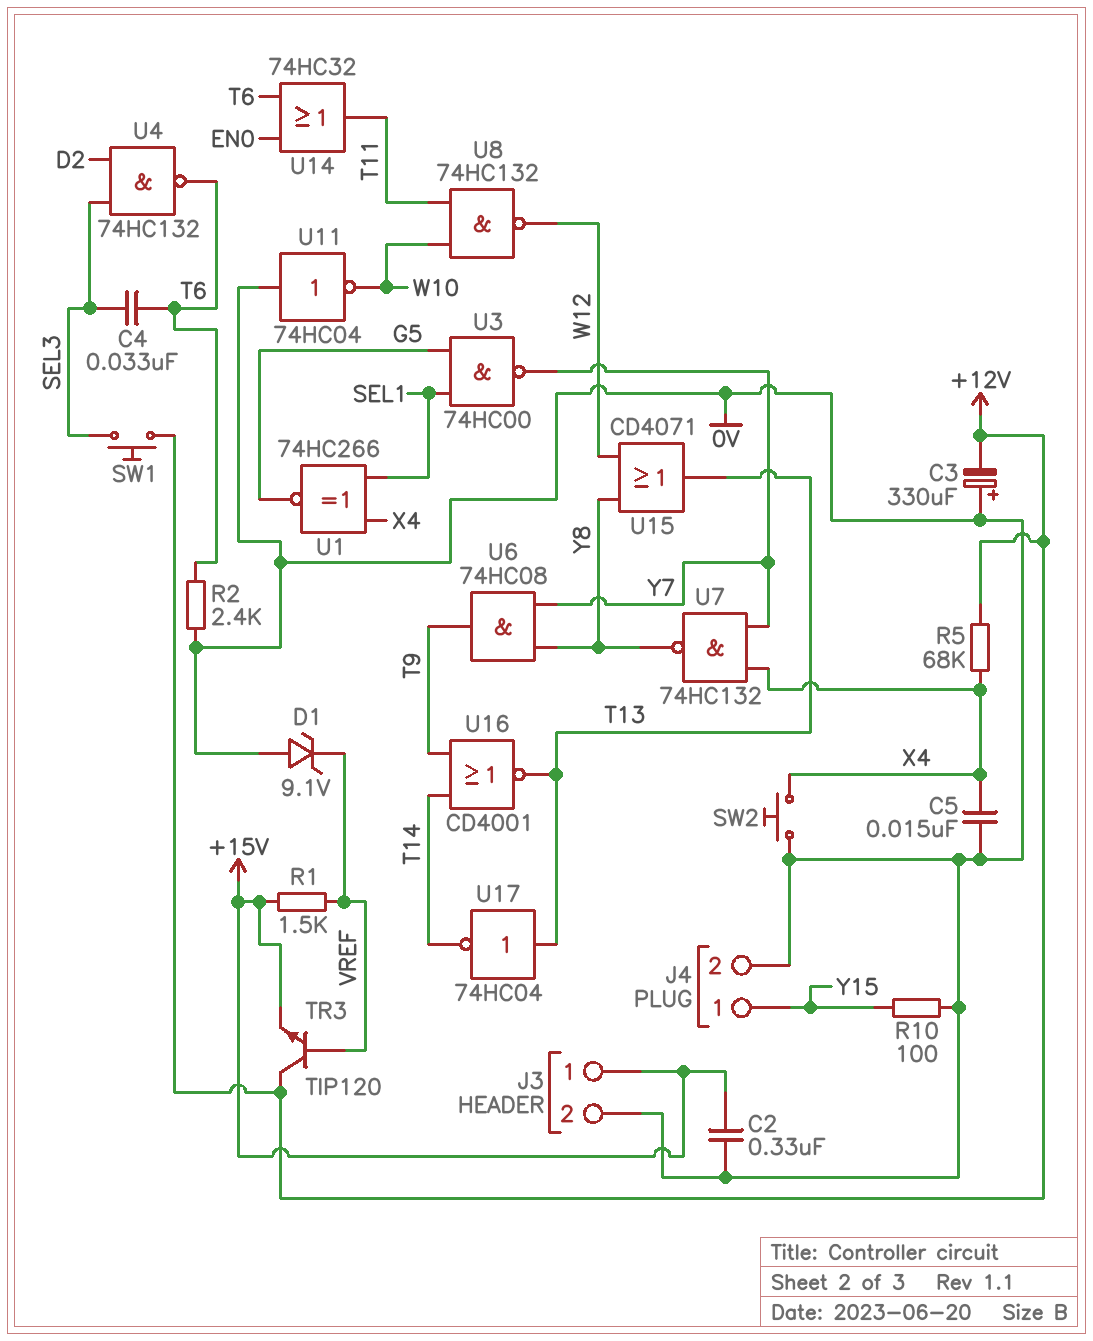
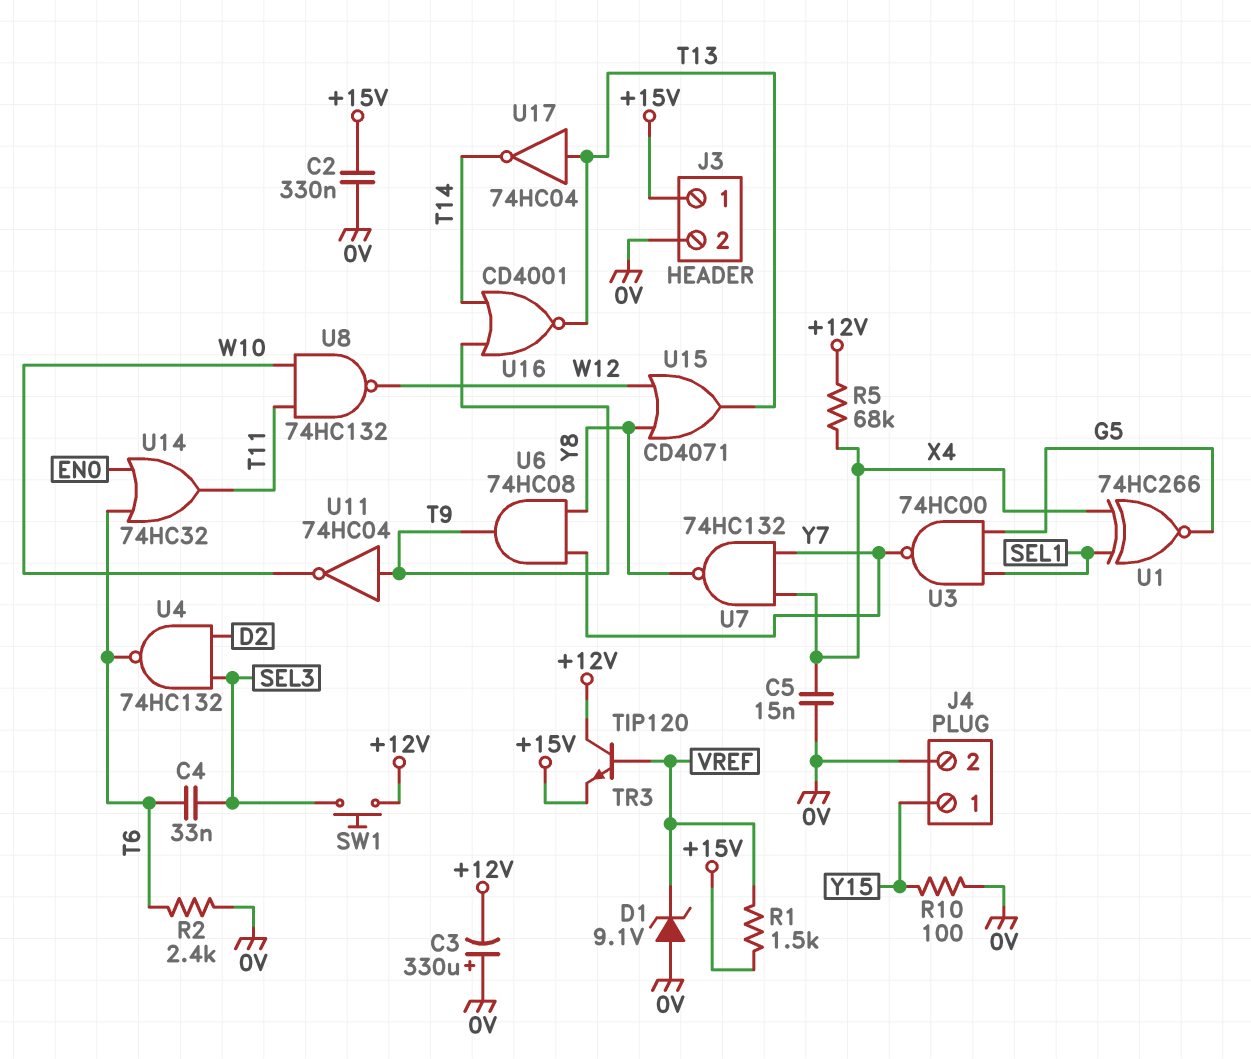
SW2: button (0V, X4) -> none
U11: NOT 74HC04 (in 0V, out W10) -> NOT 74HC04 (in T9, out W10)

